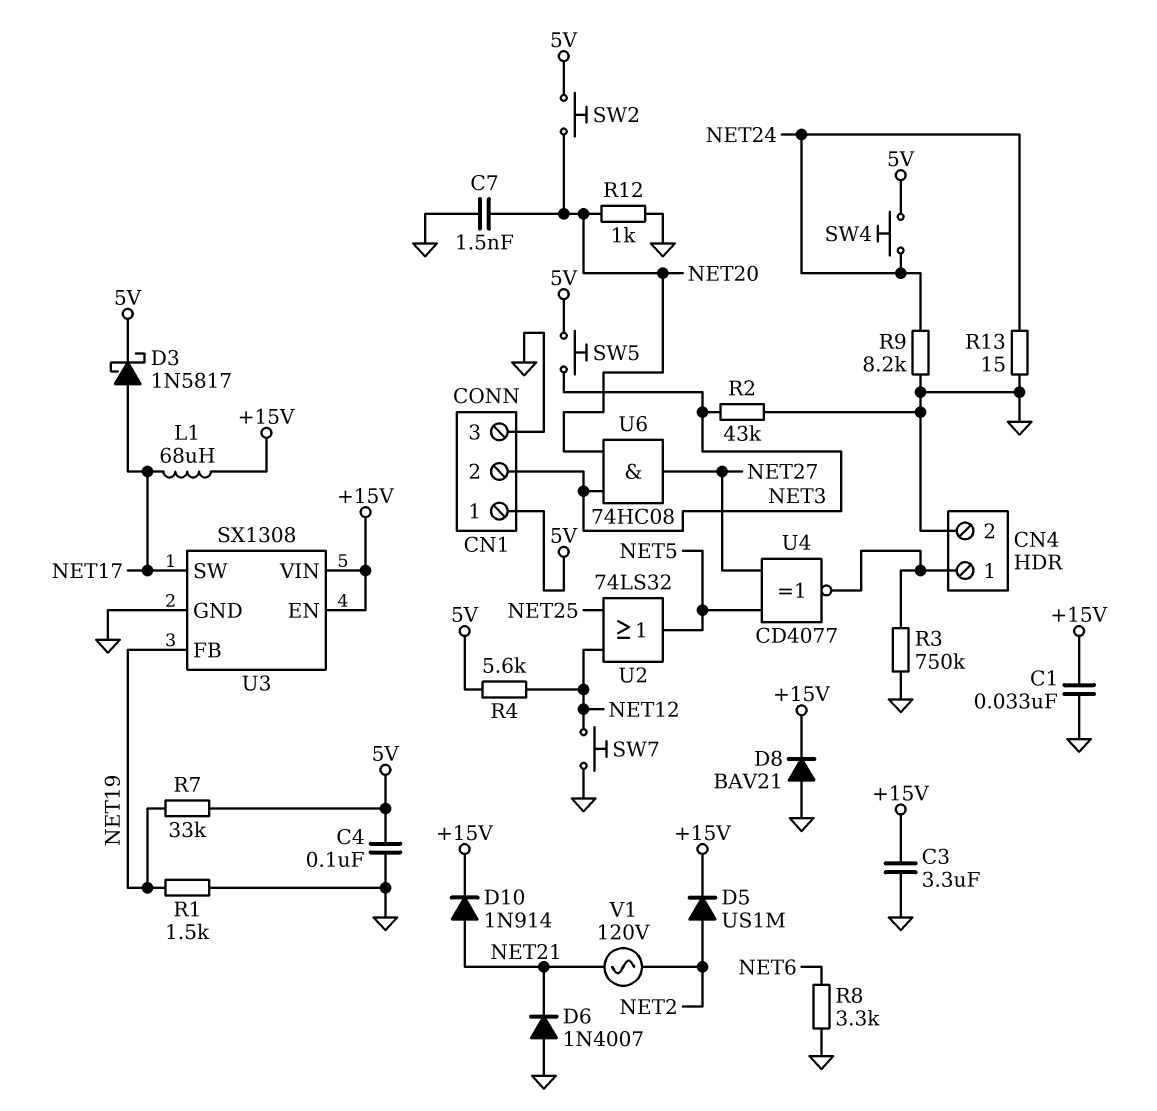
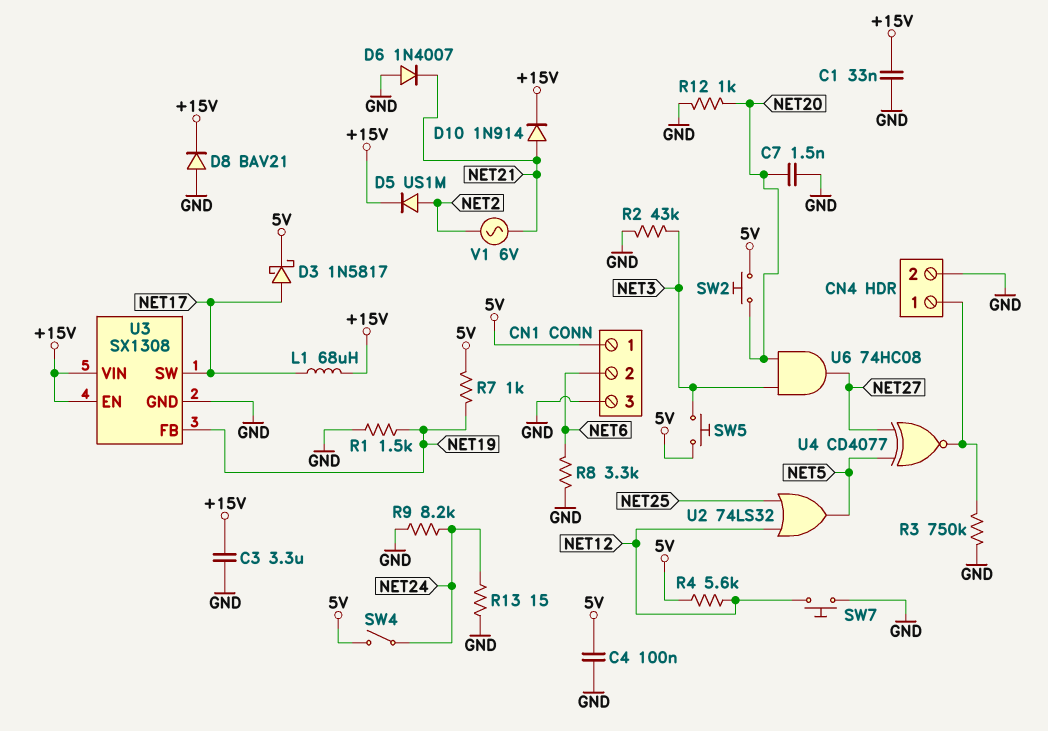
CN1 pin 2: NET3 -> NET6
R7: 33k (5V, NET19) -> 1k (5V, NET19)
SW4: button (5V, NET24) -> switch (5V, NET24)
V1: AC 120V (NET2, NET21) -> AC 6V (NET2, NET21)

